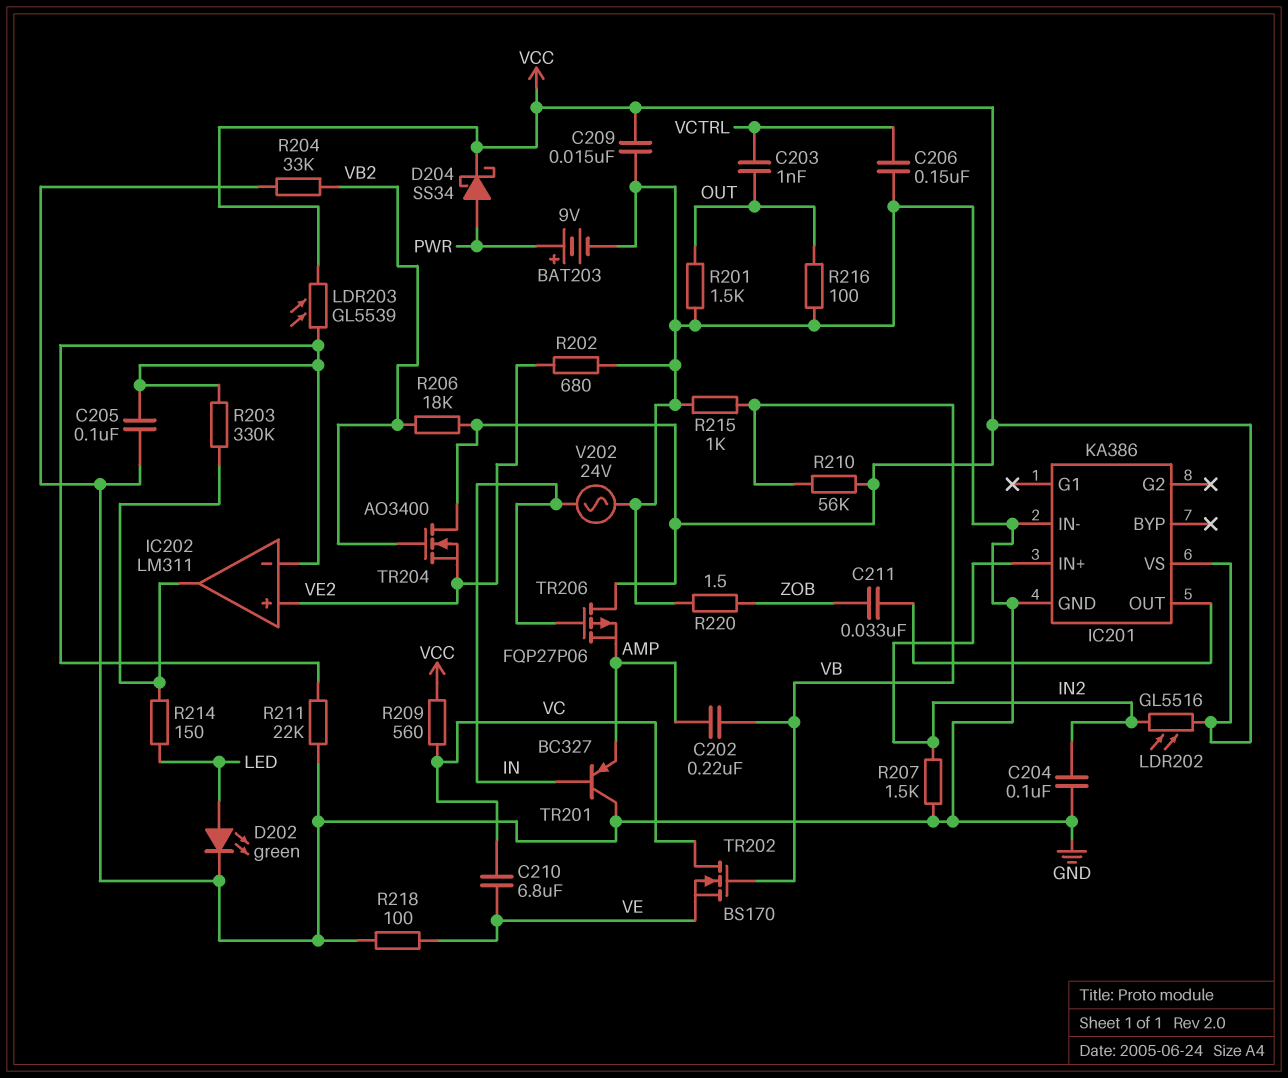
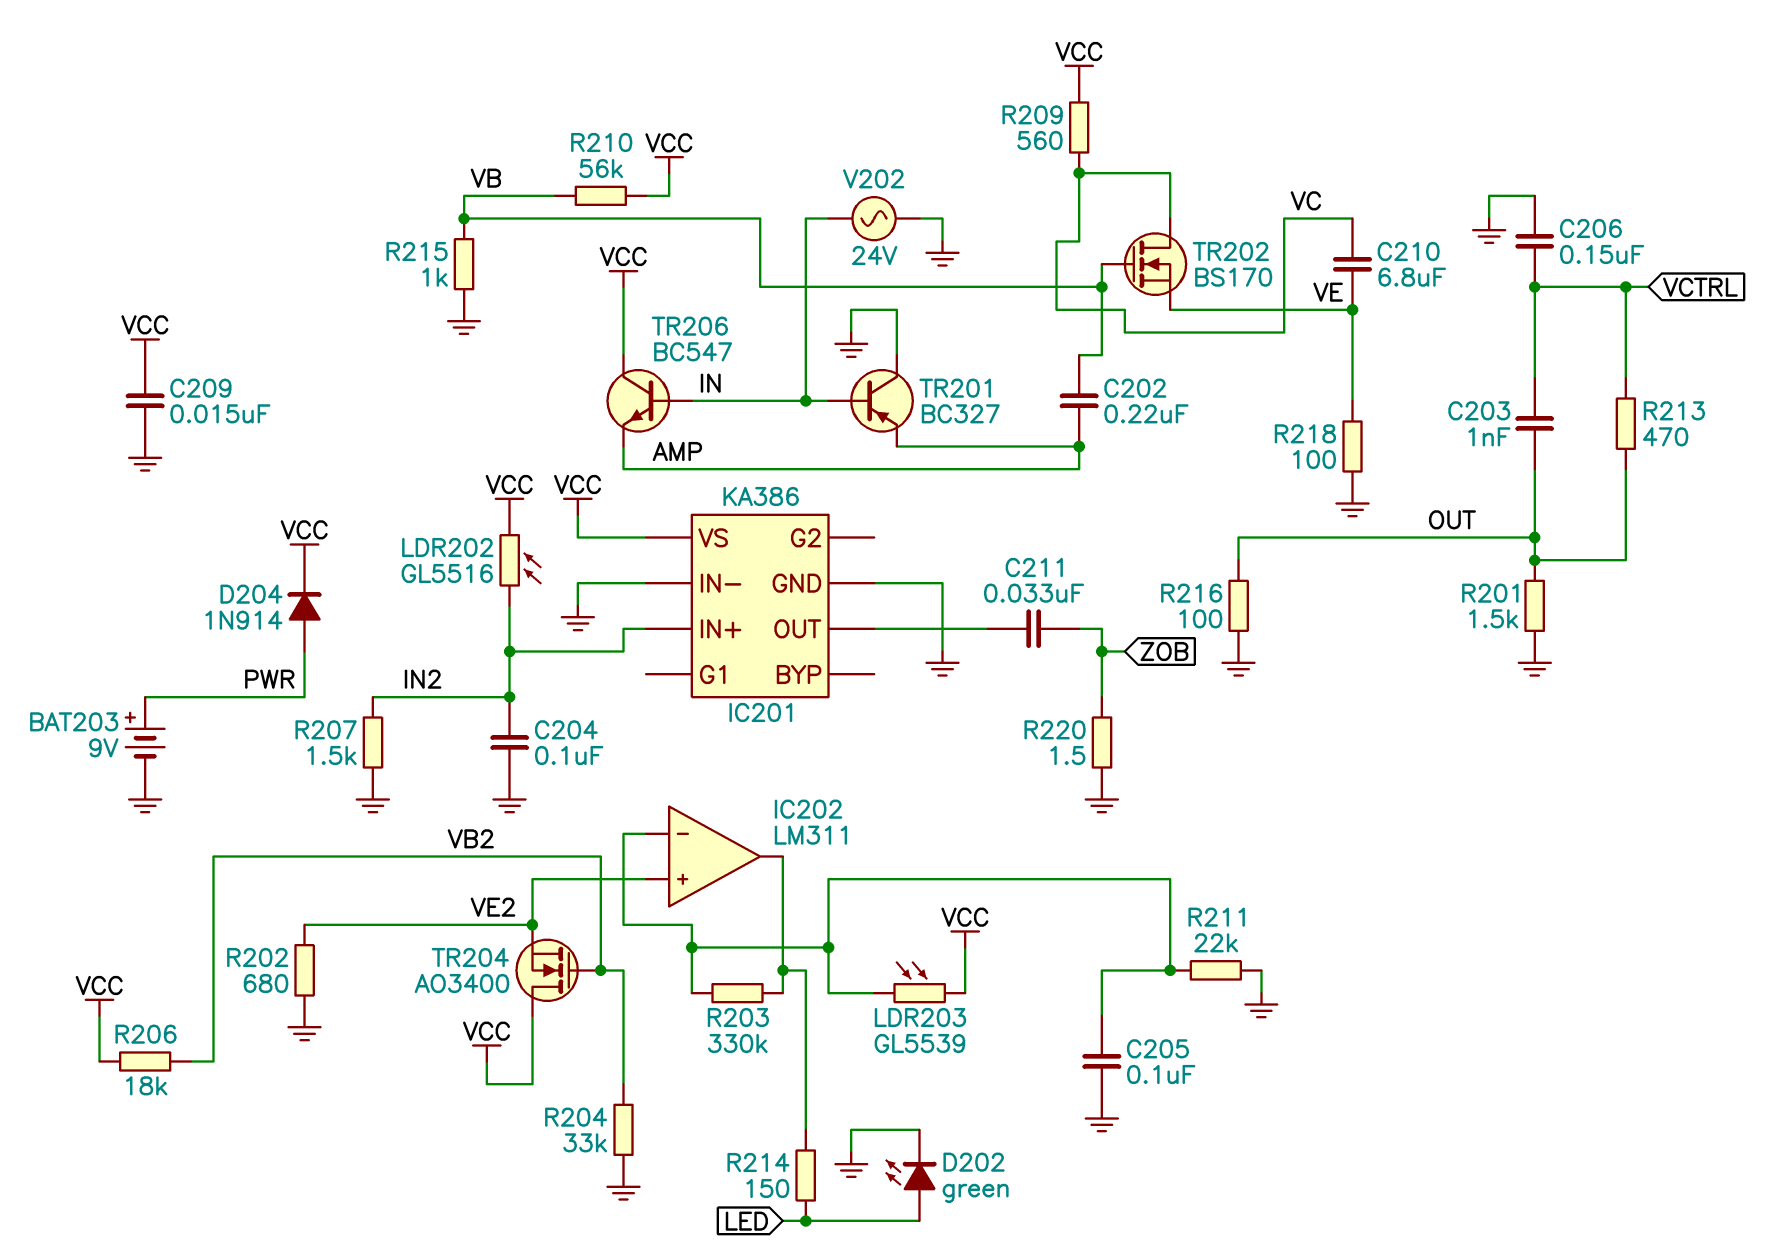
D204: schottky SS34 (A PWR, K VCC) -> diode 1N914 (A PWR, K VCC)
R213: none -> 470 (OUT, VCTRL)
TR206: PMOS FQP27P06 (G IN, D VCC, S AMP) -> NPN BC547 (B IN, C VCC, E AMP)

